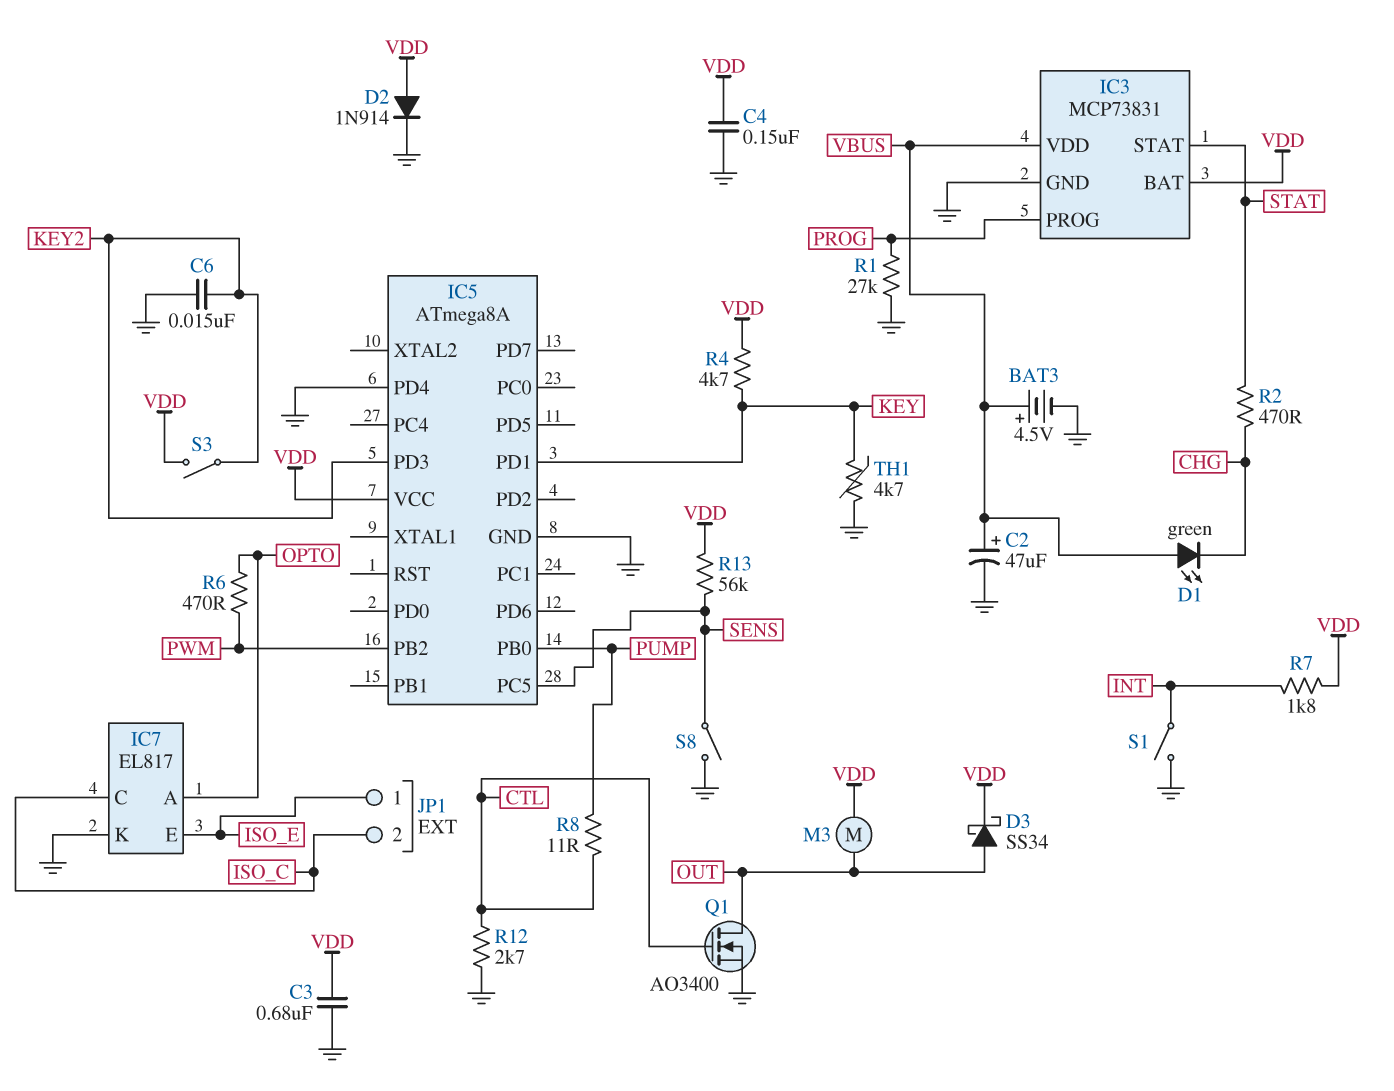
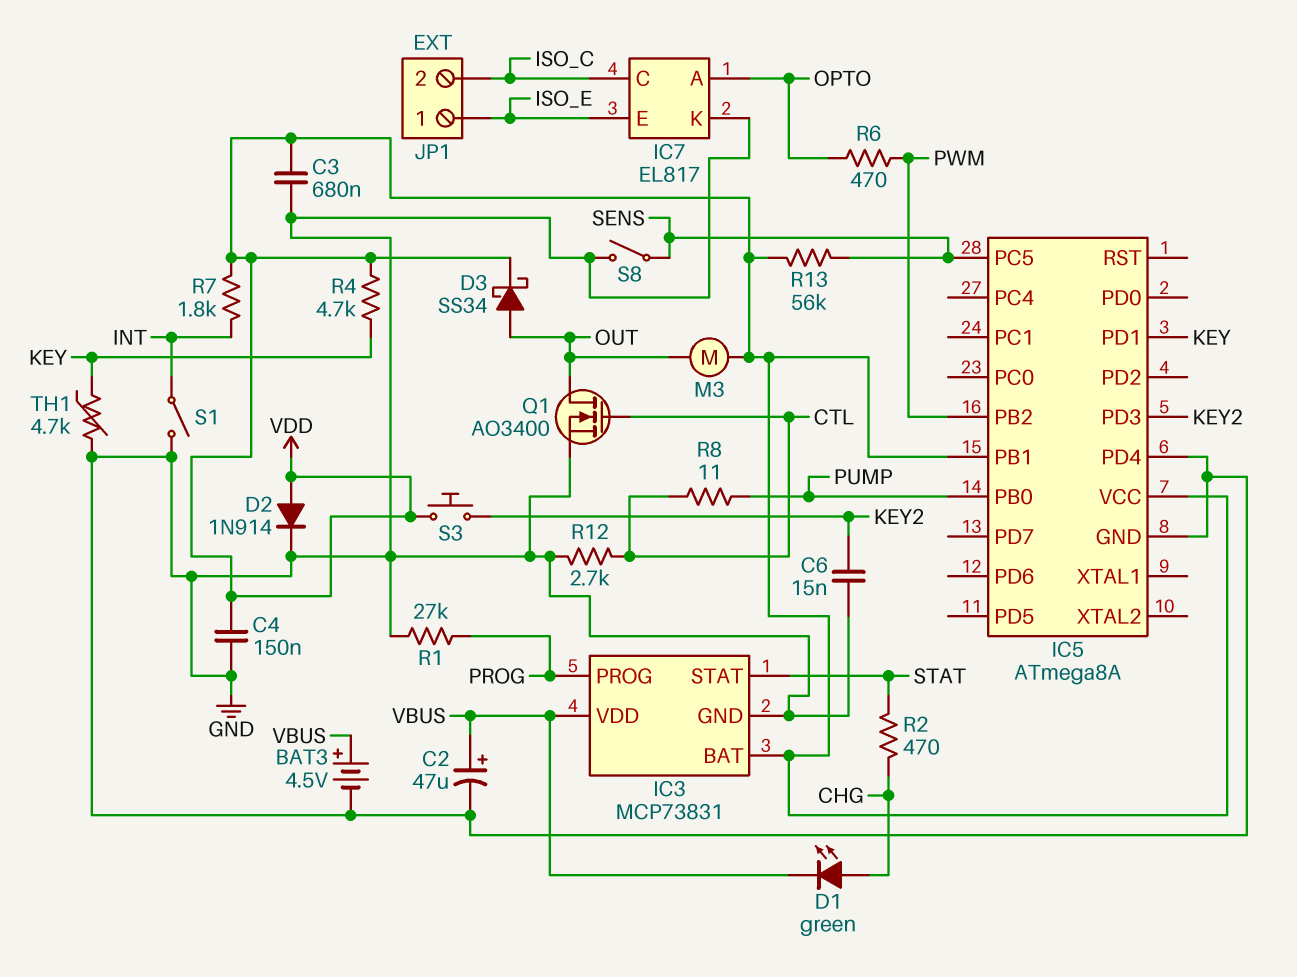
D1: LED green (A VBUS, K CHG) -> LED green (A CHG, K VBUS)
IC5 pin PB1: none -> VDD
S3: switch (KEY2, VDD) -> button (KEY2, VDD)

